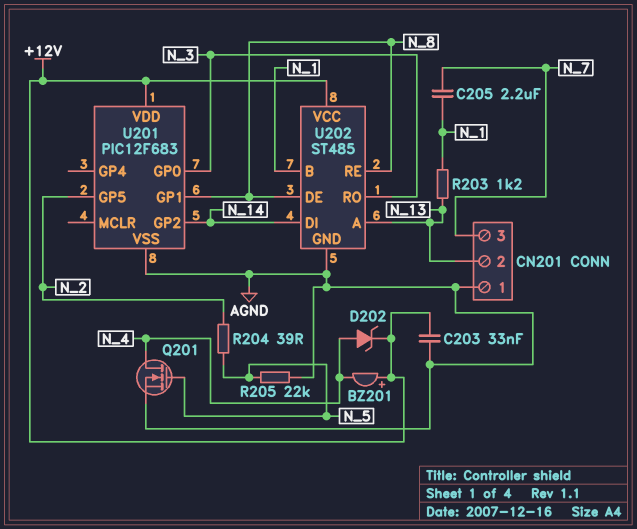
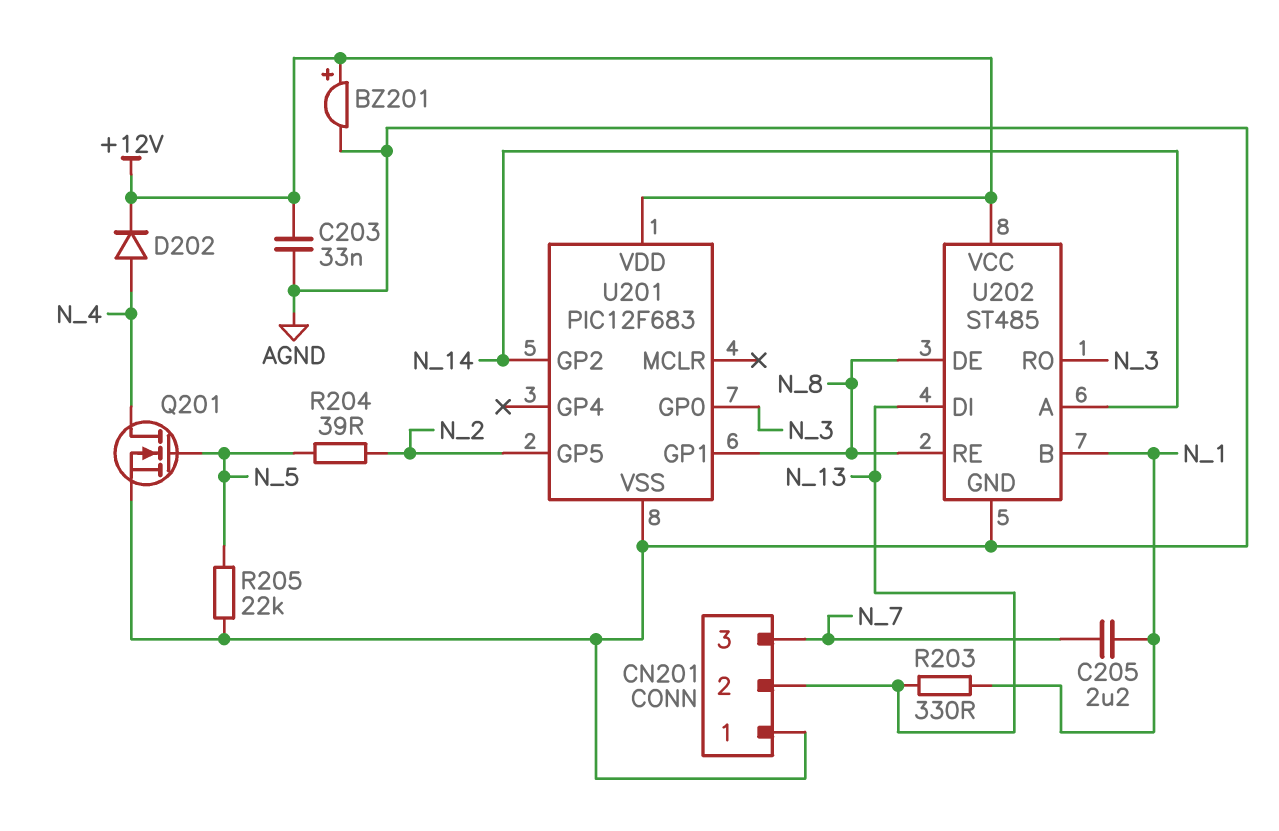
BZ201: buzzer (plus +12V, minus N_4) -> buzzer (plus +12V, minus AGND)
D202: zener (A N_4, K +12V) -> diode (A N_4, K +12V)
R203: 1.2k (N_1, N_13) -> 330 (N_1, N_13)
U202 pin A: N_13 -> N_14
U202 pin DI: N_14 -> N_13

